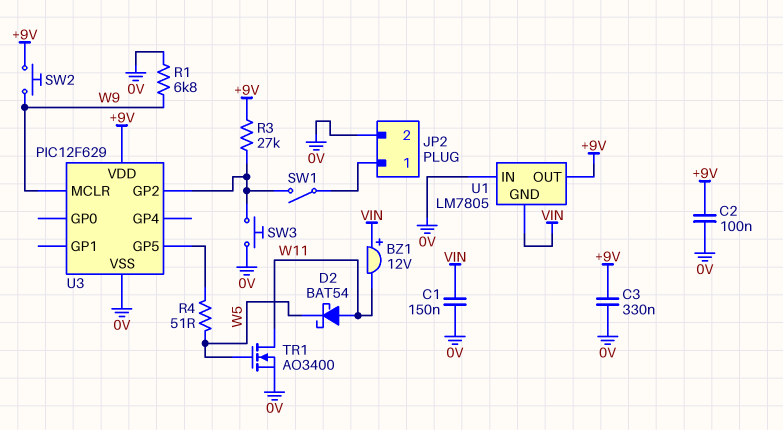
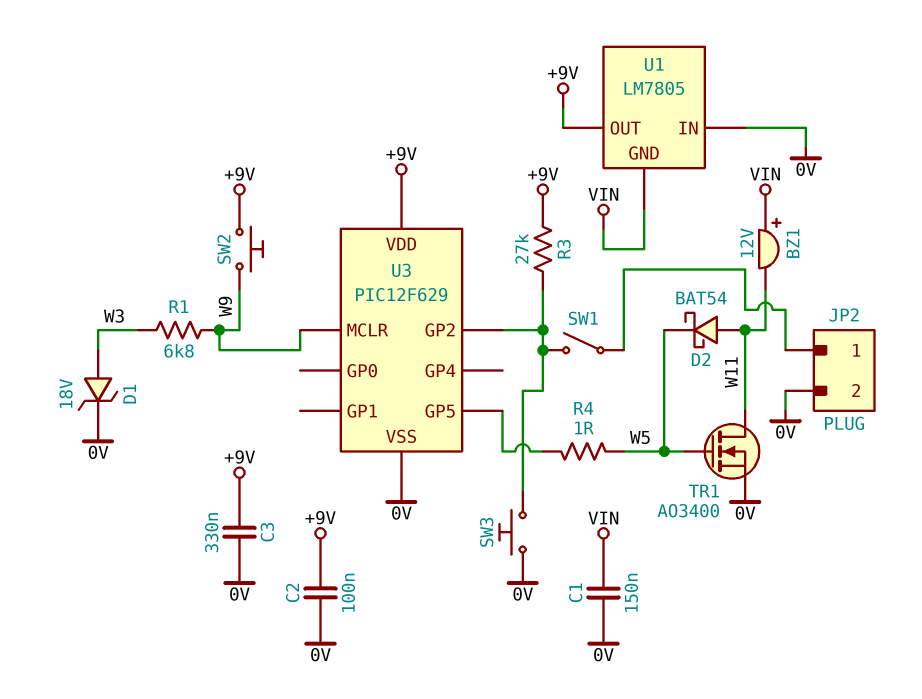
D1: none -> zener 18V (A W3, K 0V)
R1: 6.8k (0V, W9) -> 6.8k (W3, W9)
R4: 51 (U3/GP5, W5) -> 1 (U3/GP5, W5)

